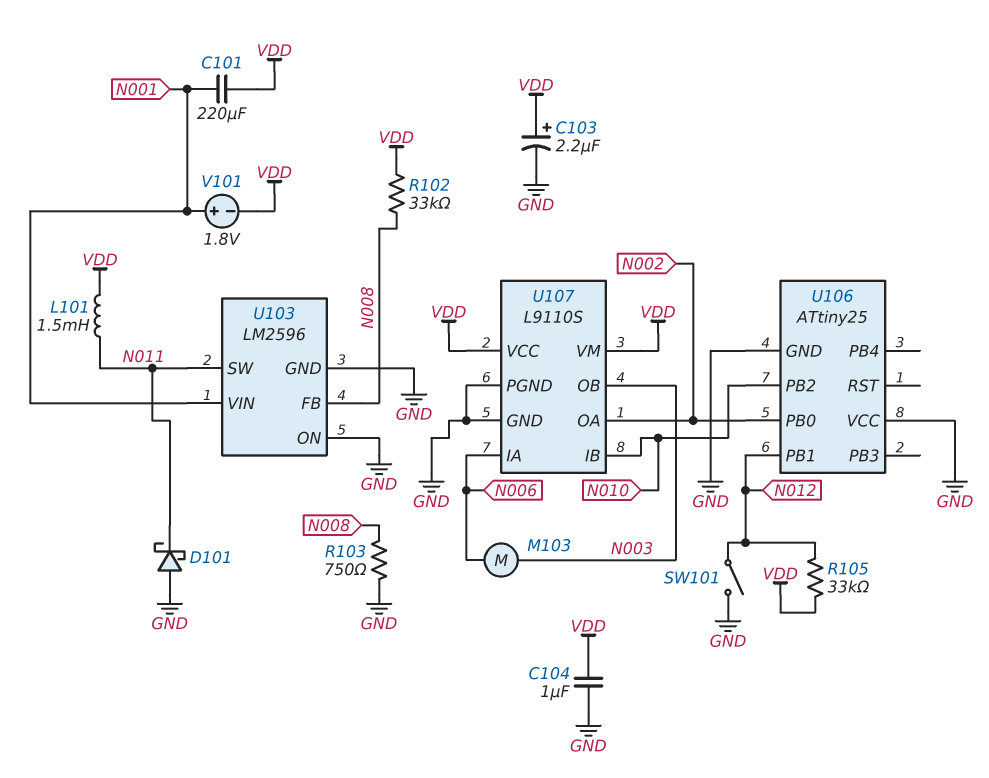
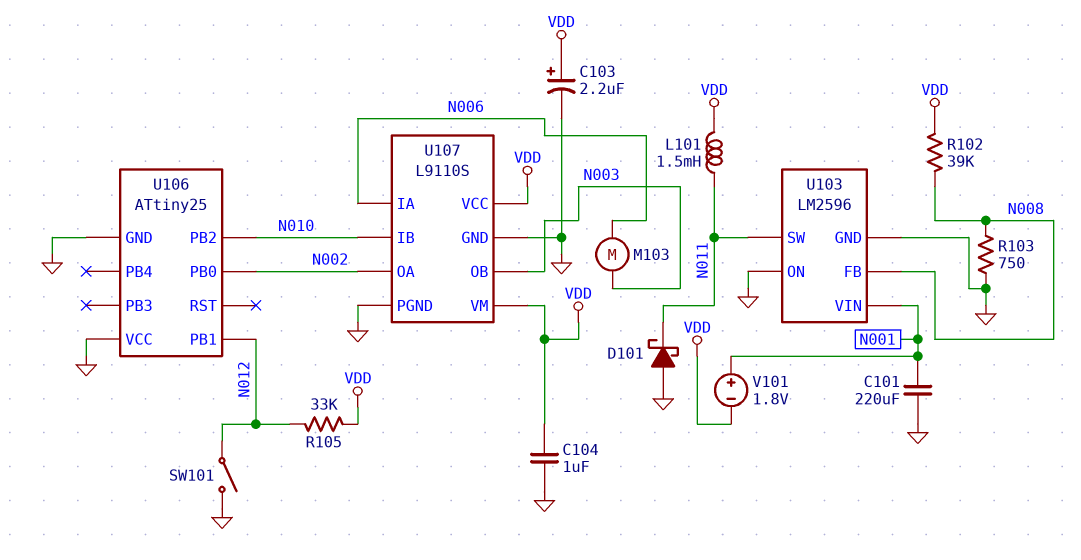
C101: 220uF (N001, VDD) -> 220uF (GND, N001)
R102: 33k (N008, VDD) -> 39k (N008, VDD)

